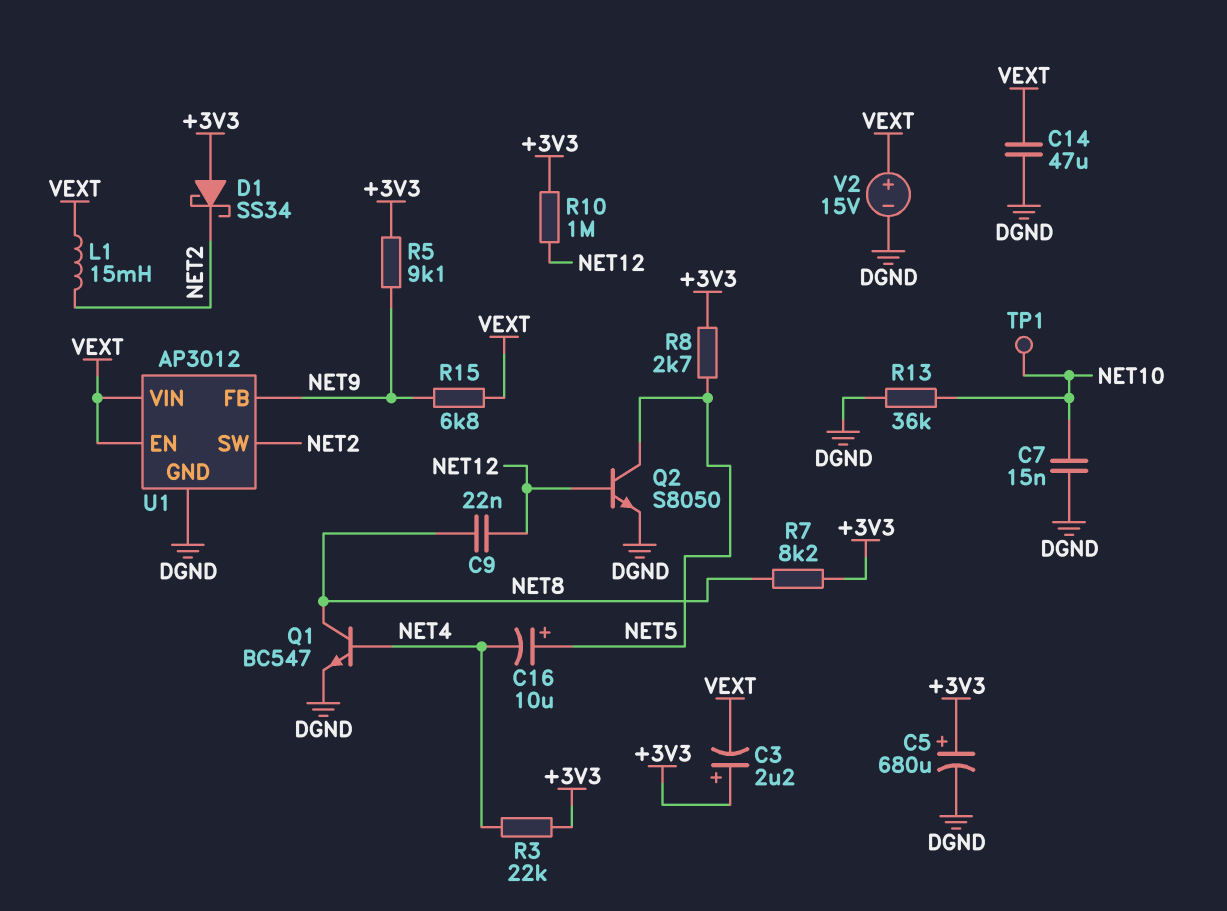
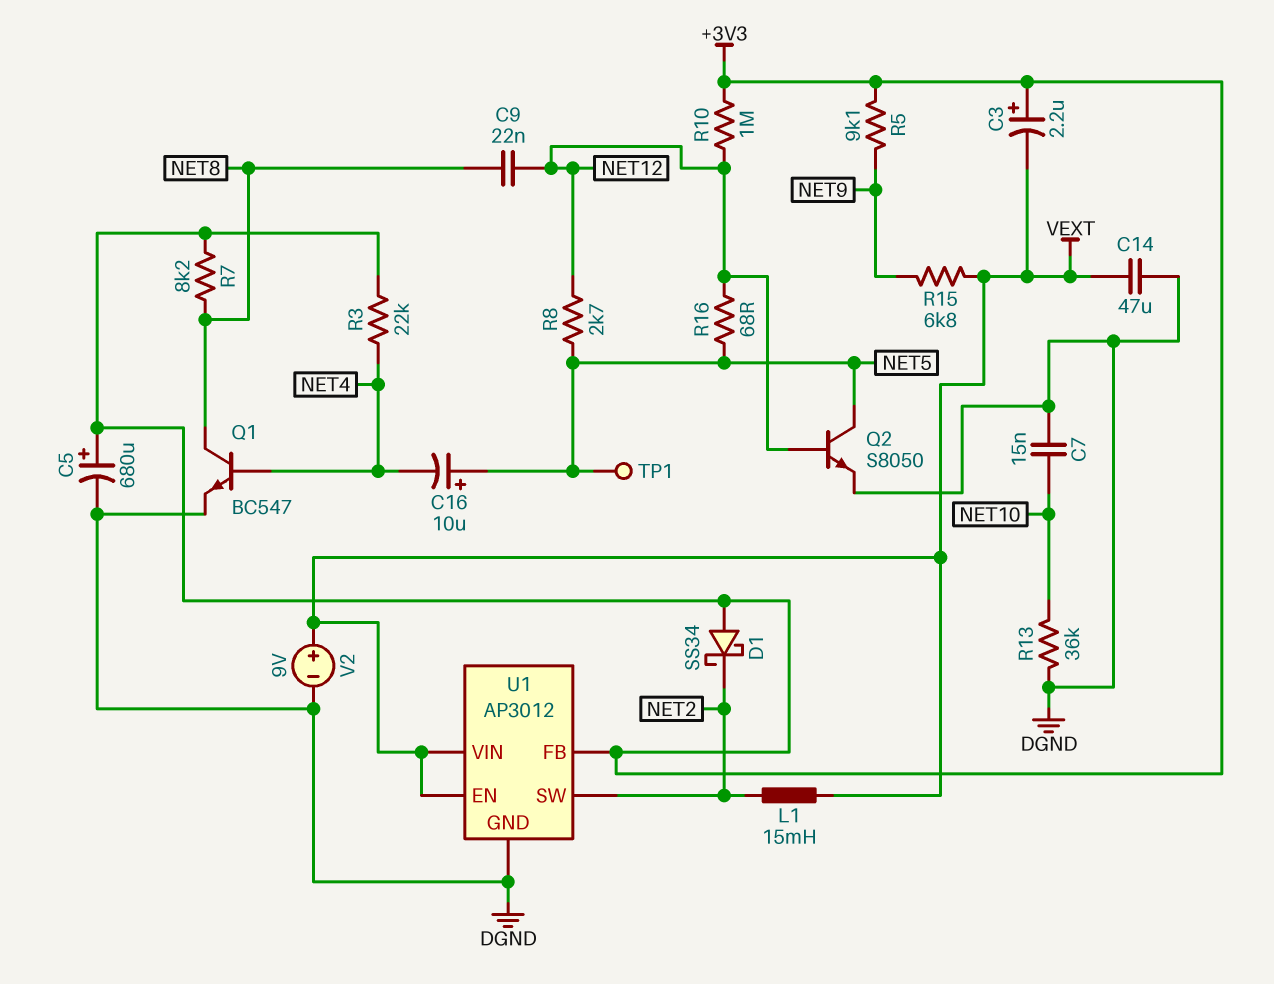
R8: 2.7k (+3V3, NET5) -> 2.7k (NET5, NET12)
R16: none -> 68 (NET5, NET12)
TP1: test point (NET10) -> test point (NET5)
U1 pin FB: NET9 -> +3V3
V2: 15V (plus VEXT, minus DGND) -> 9V (plus VEXT, minus DGND)

